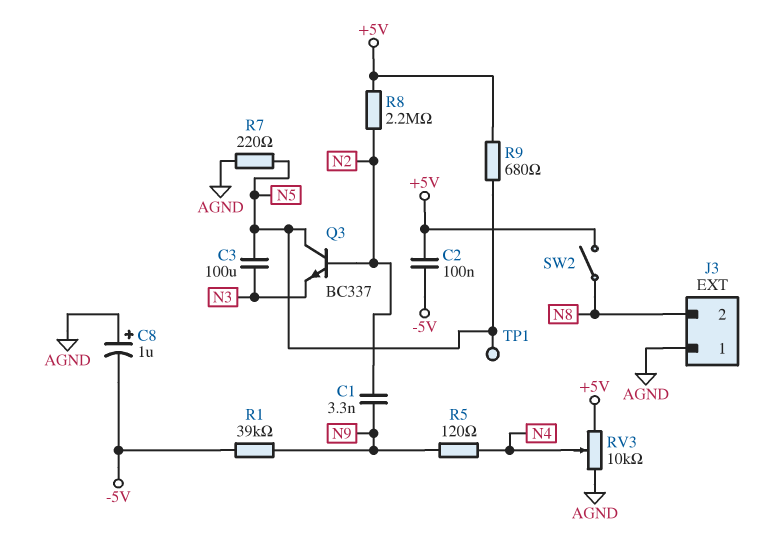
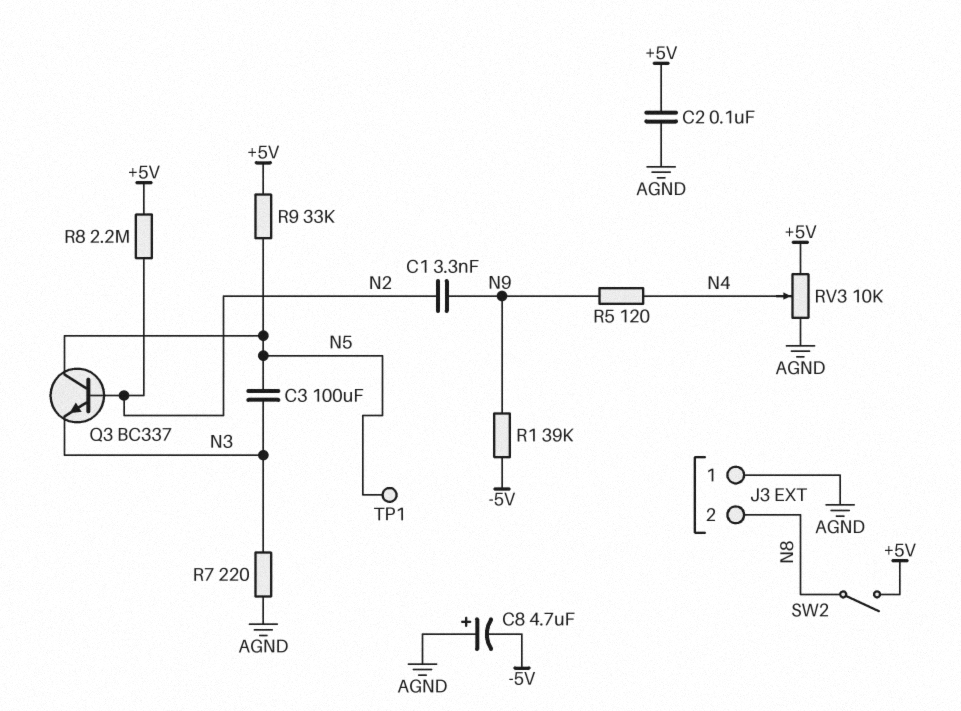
C2: 100nF (+5V, -5V) -> 100nF (+5V, AGND)
C8: 1uF (plus AGND, minus -5V) -> 4.7uF (plus AGND, minus -5V)
R7: 220 (AGND, N5) -> 220 (AGND, N3)
R9: 680 (+5V, N5) -> 33k (+5V, N5)

